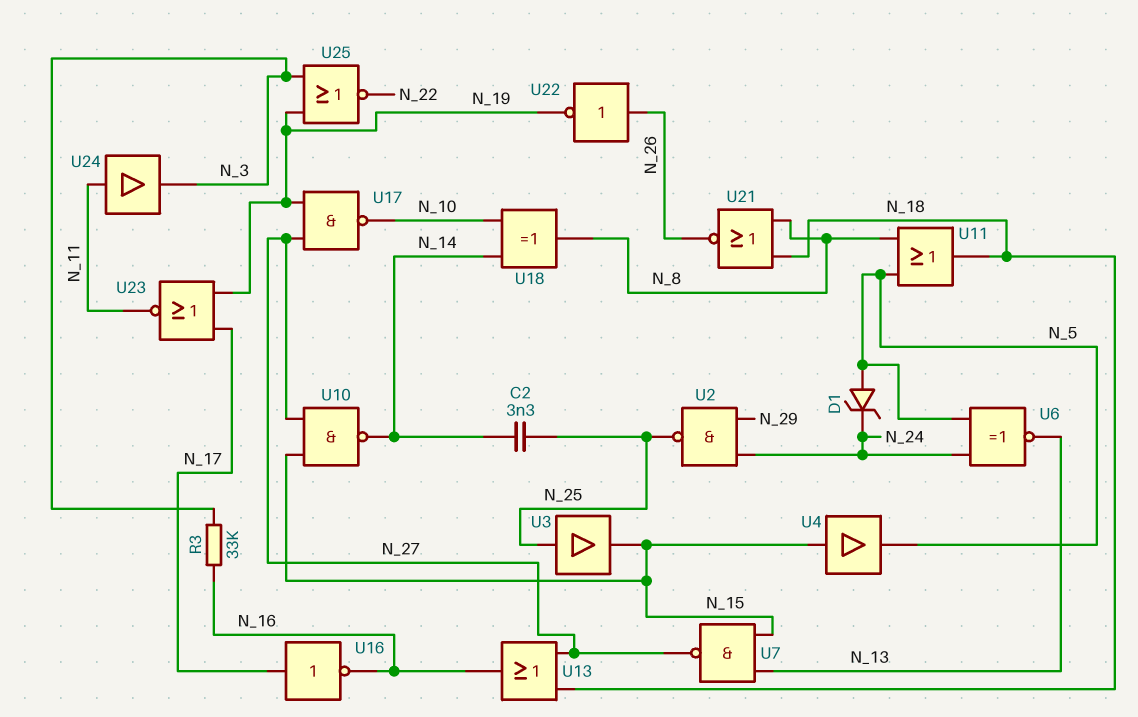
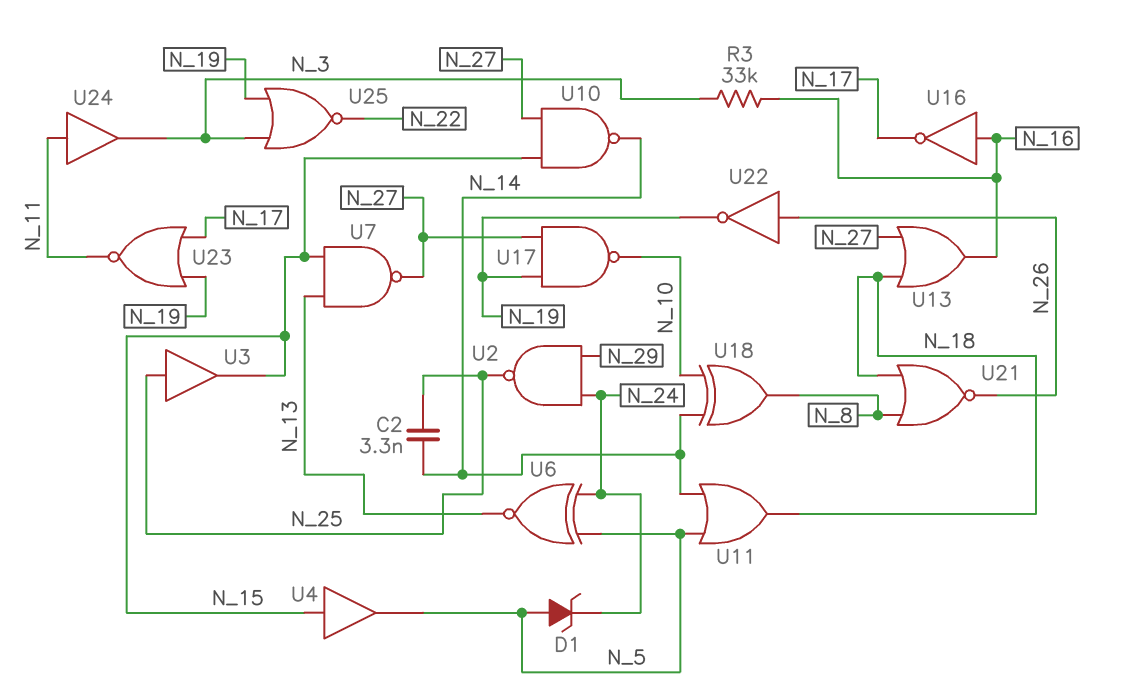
U11: OR (in N_5, in N_8, out N_18) -> OR (in N_5, in N_14, out N_18)
U16: NOT (in N_17, out N_16) -> NOT (in N_16, out N_17)

